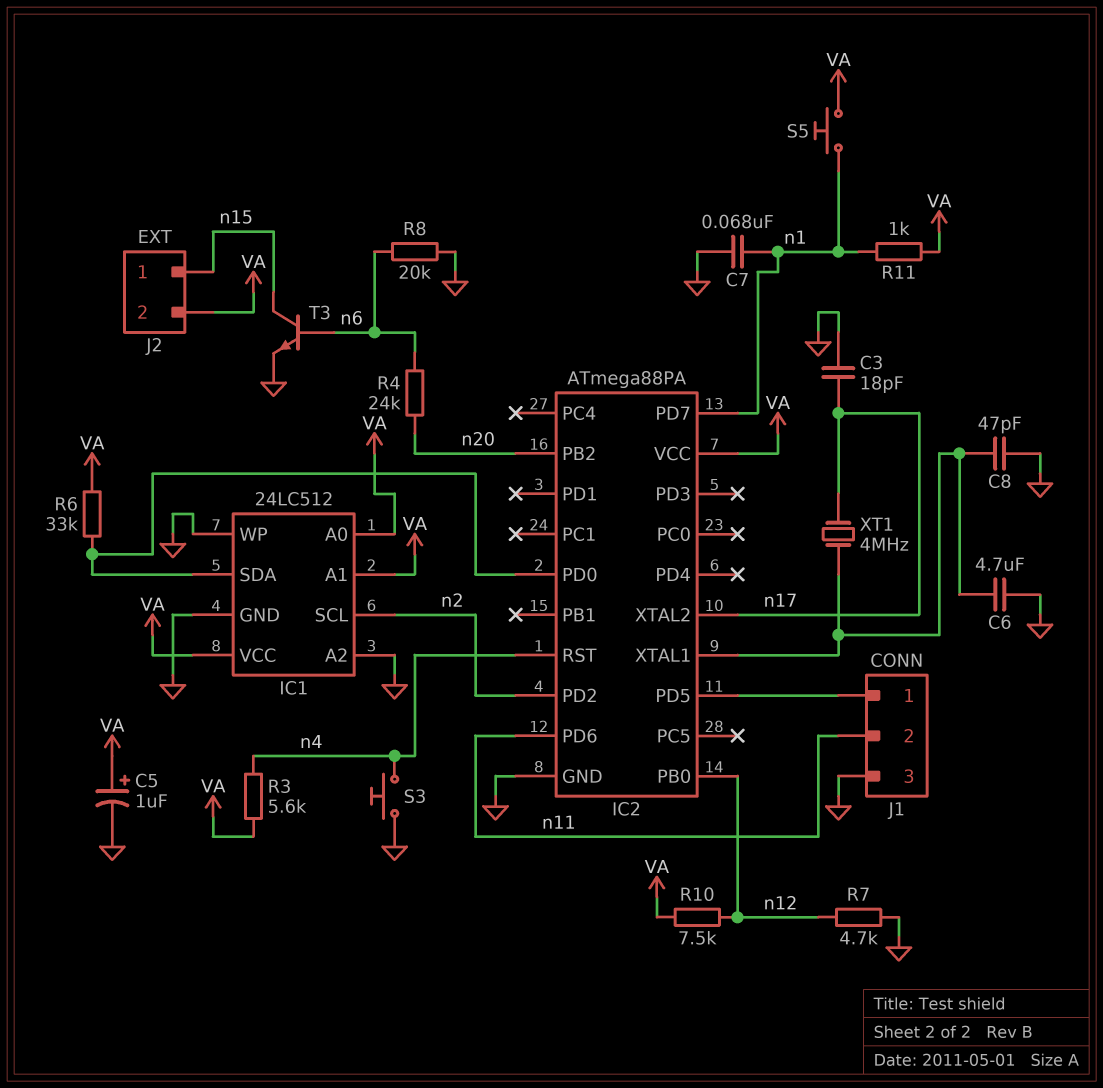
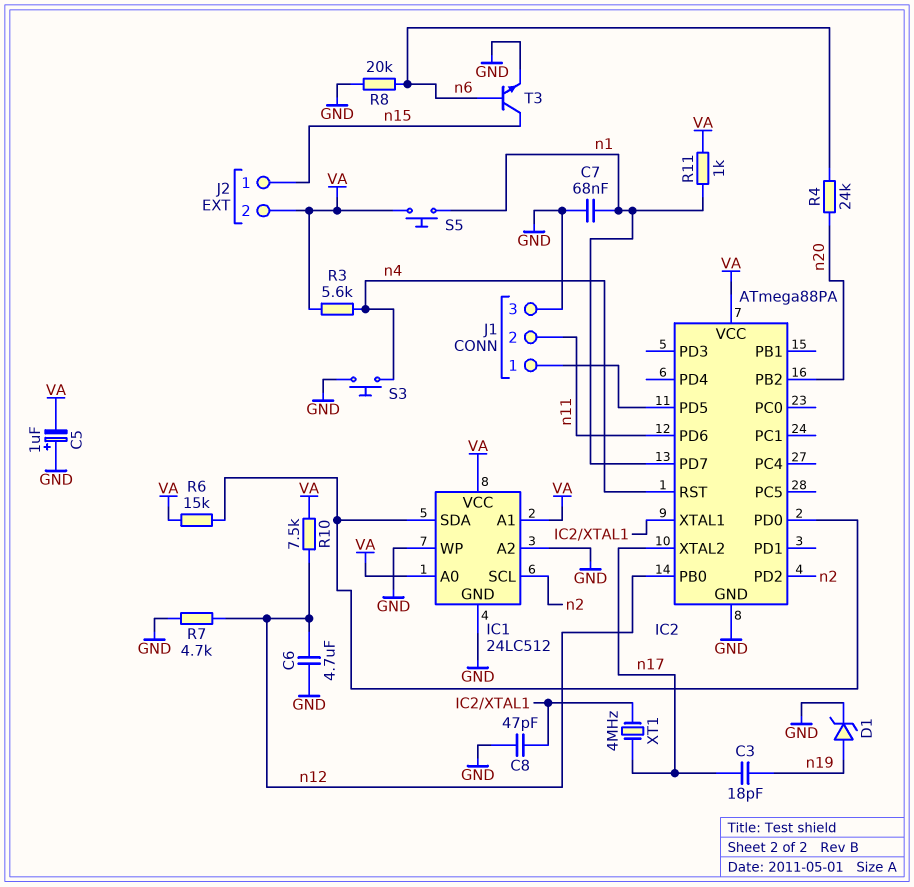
C3: 18pF (GND, n17) -> 18pF (n17, n19)
C5: 1uF (plus VA, minus GND) -> 1uF (plus GND, minus VA)
C6: 4.7uF (GND, IC2/XTAL1) -> 4.7uF (GND, n12)
D1: none -> zener (A n19, K GND)
R6: 33k (IC1/SDA, VA) -> 15k (IC1/SDA, VA)

